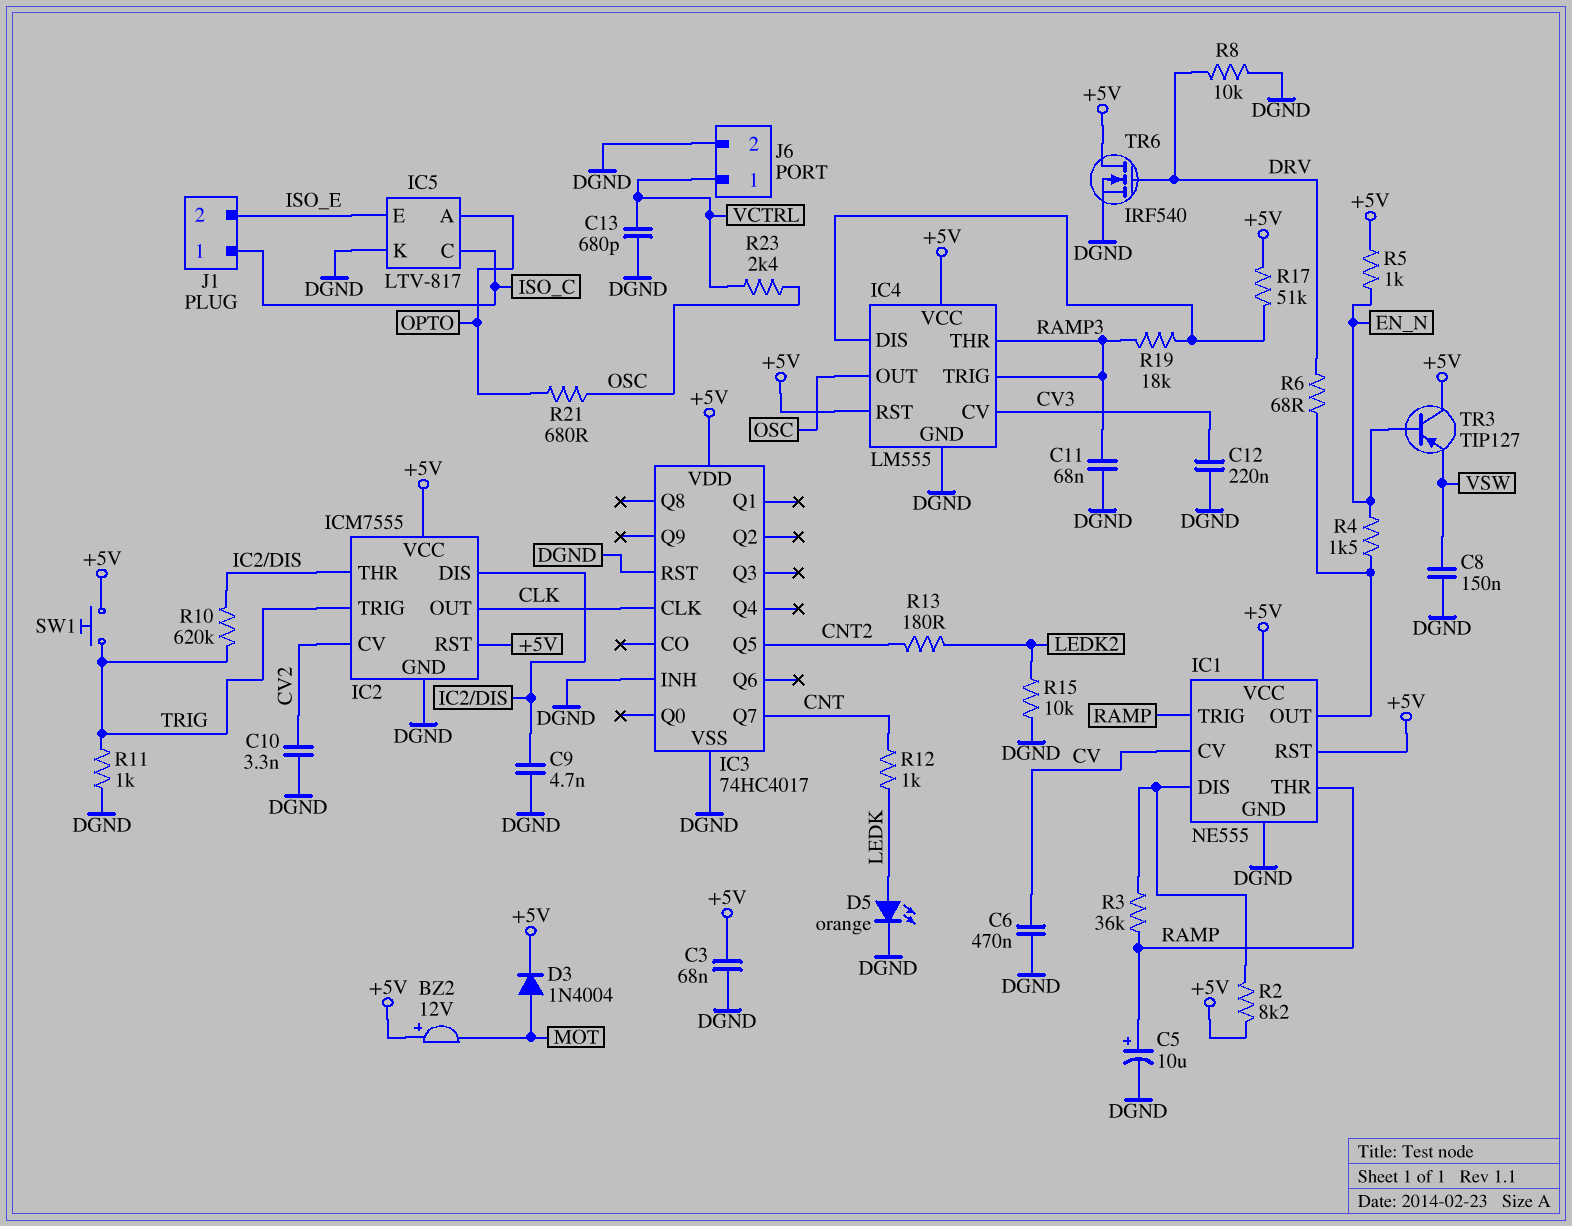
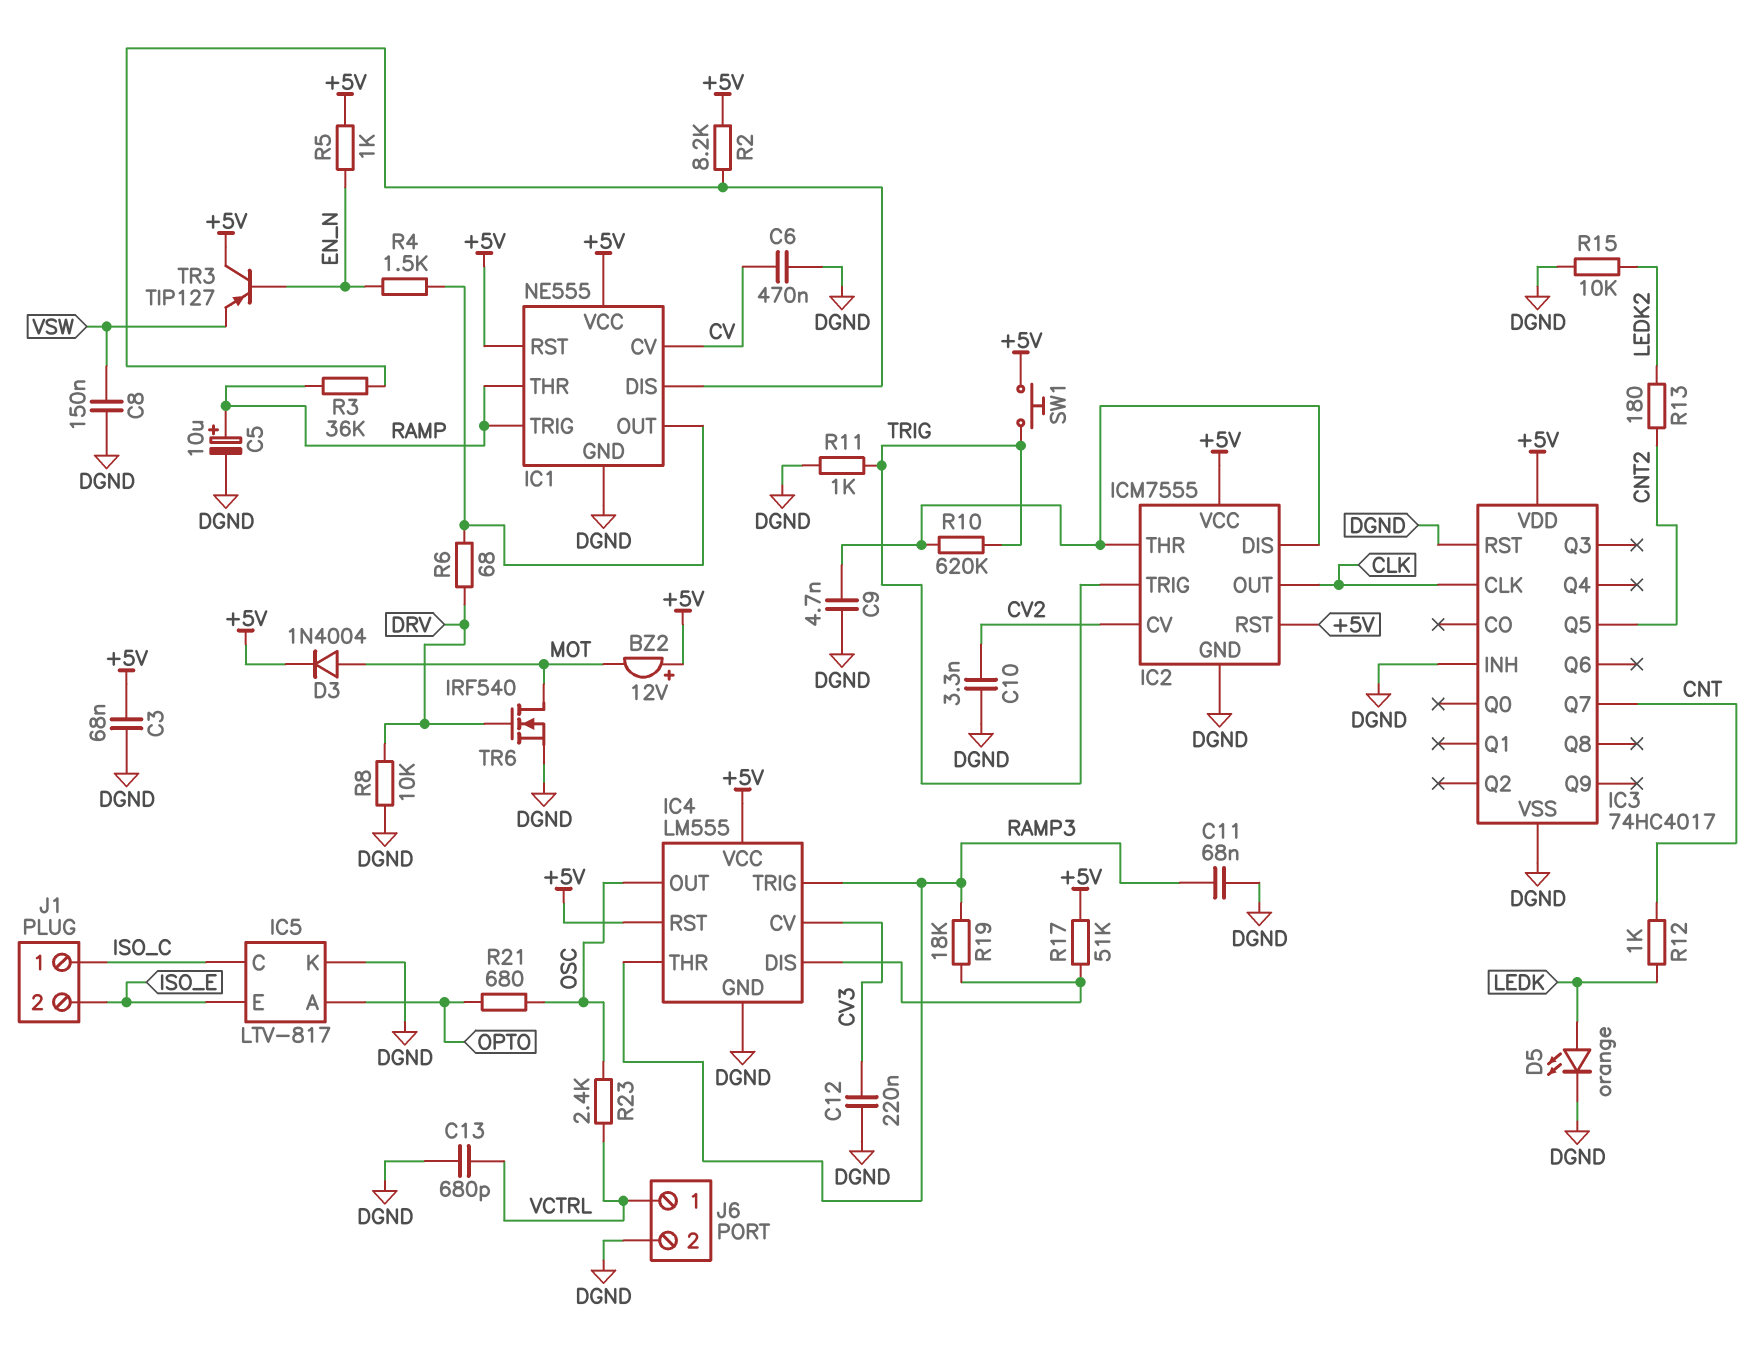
TR6: NMOS IRF540 (G DRV, D +5V, S DGND) -> NMOS IRF540 (G DRV, D MOT, S DGND)

